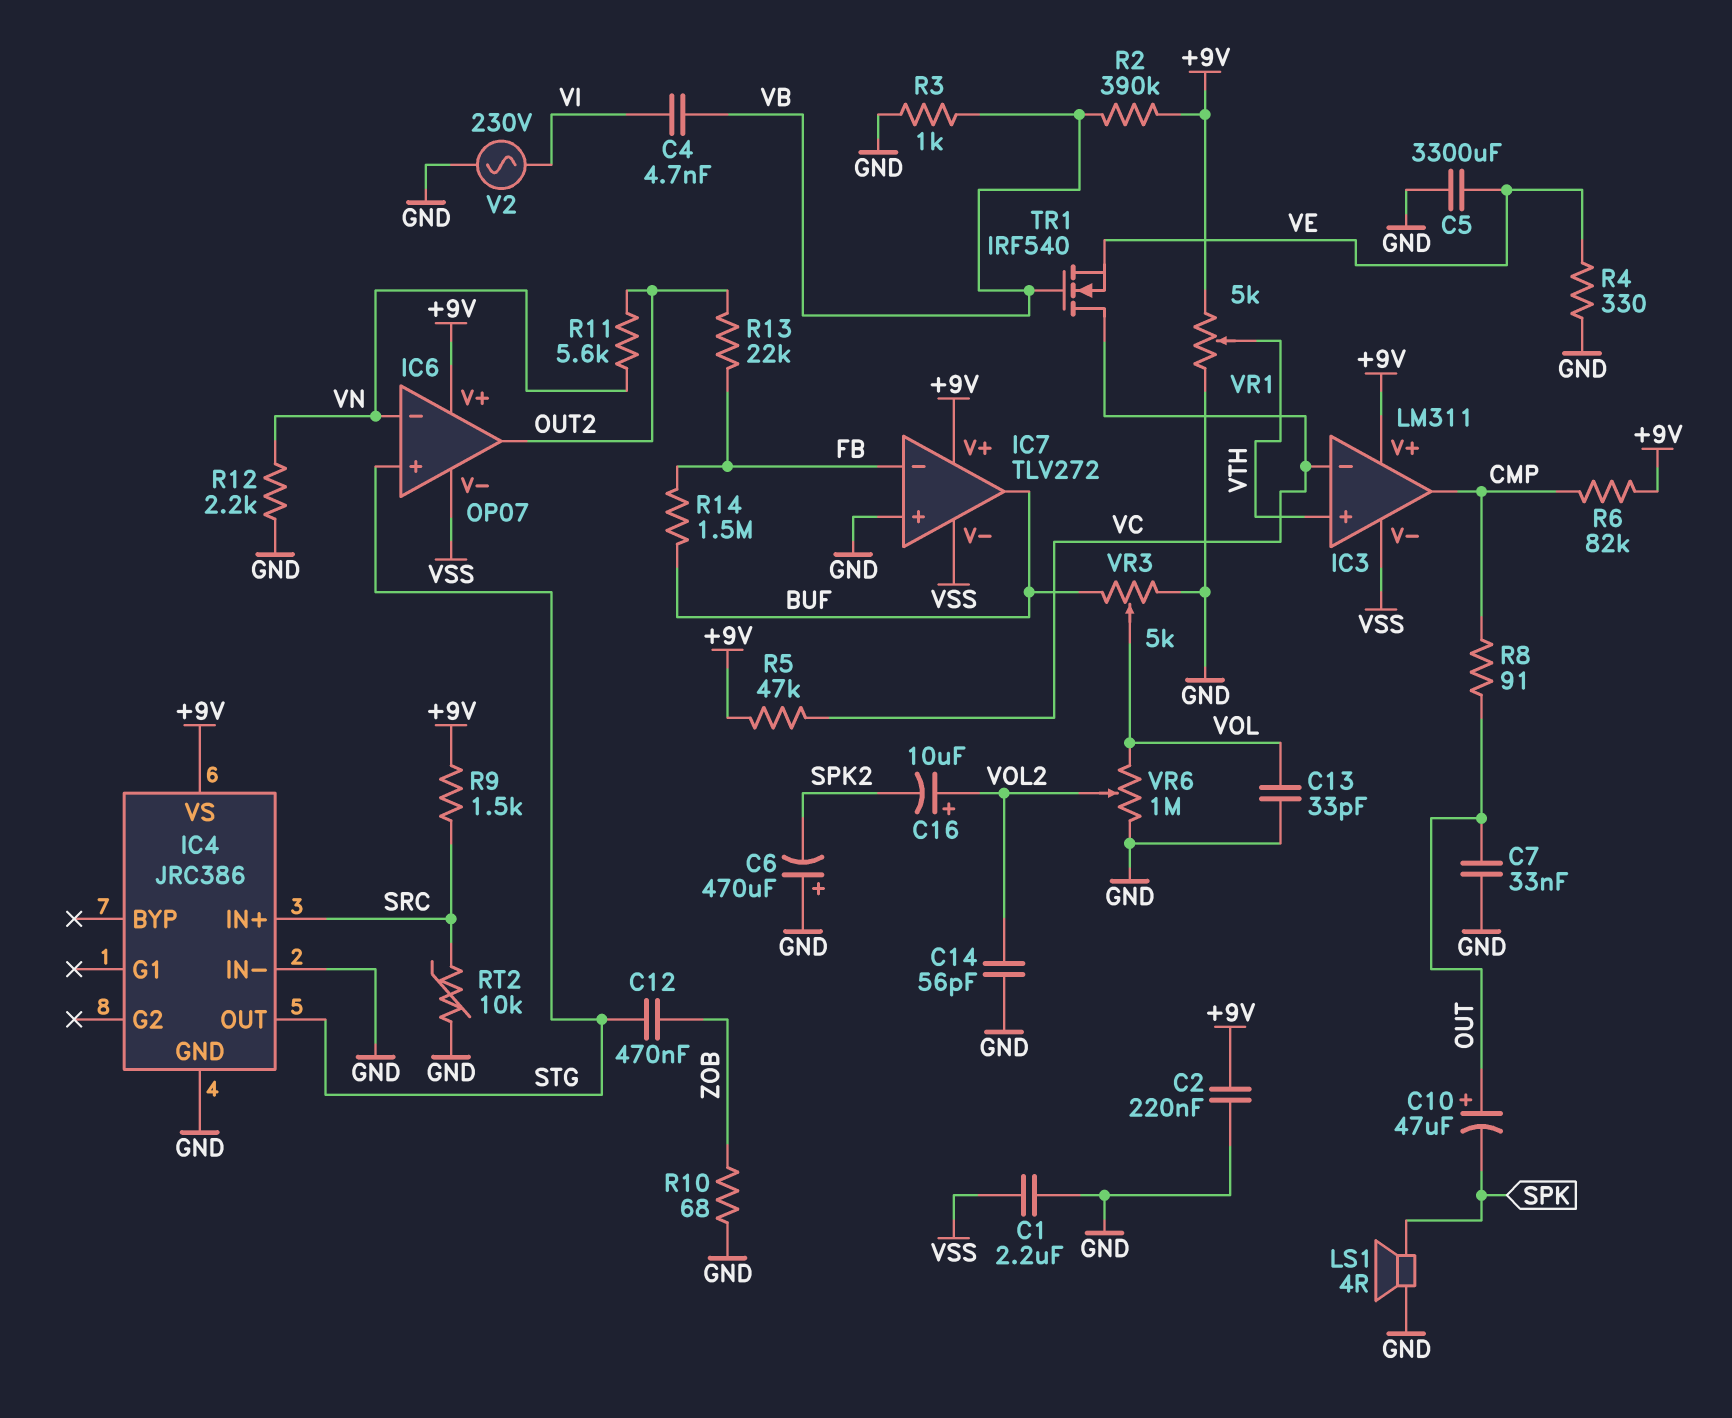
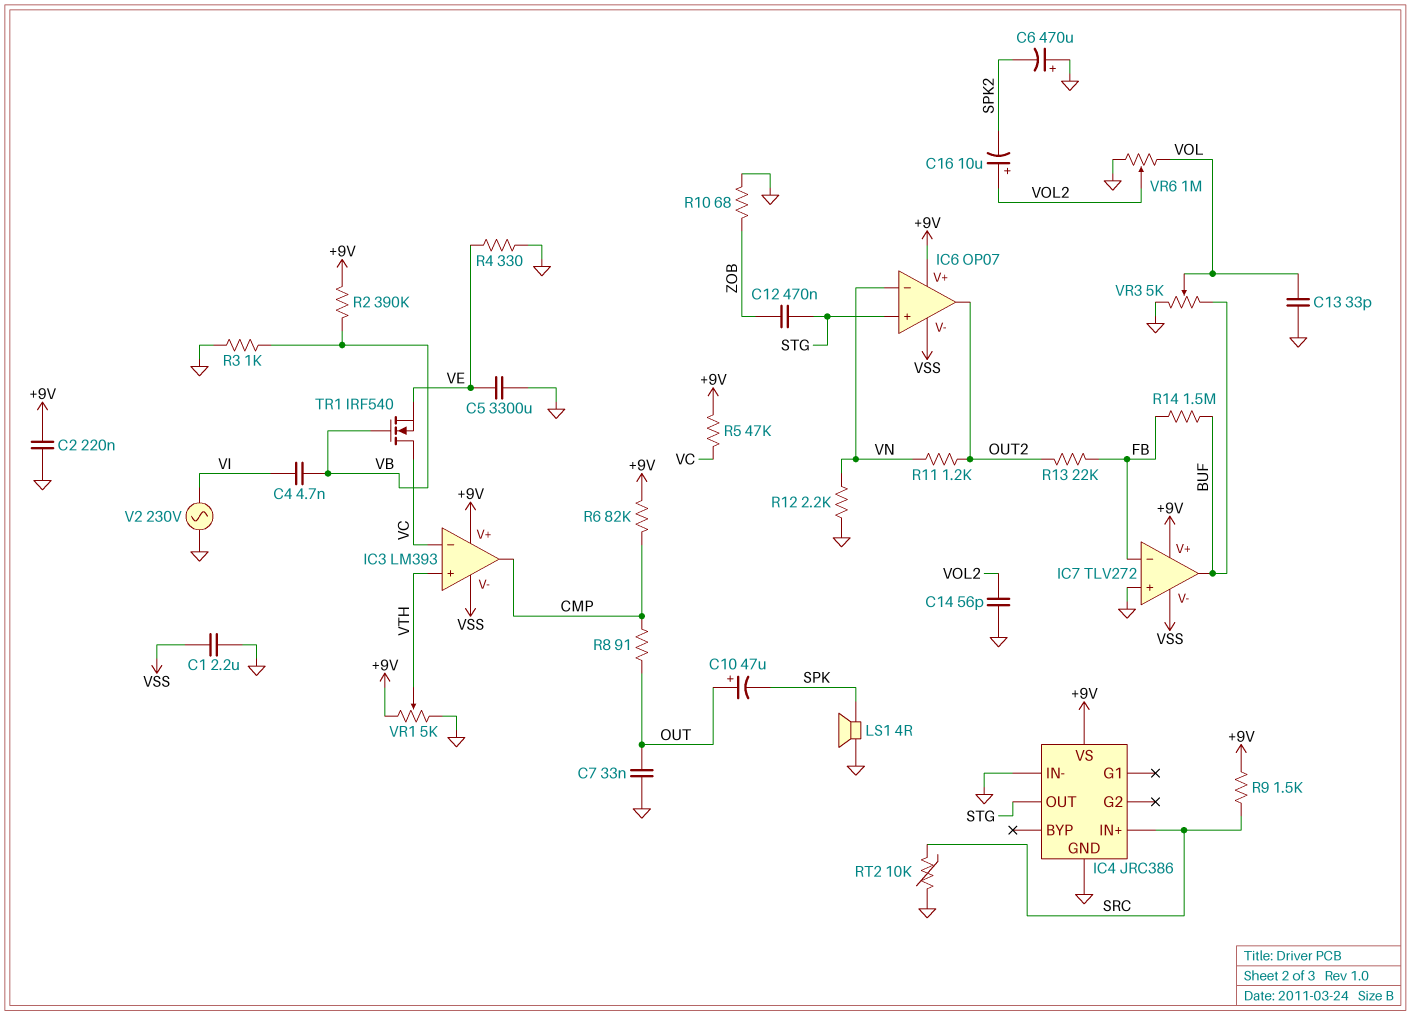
IC3: LM311 -> LM393
R11: 5.6k (OUT2, VN) -> 1.2k (OUT2, VN)

